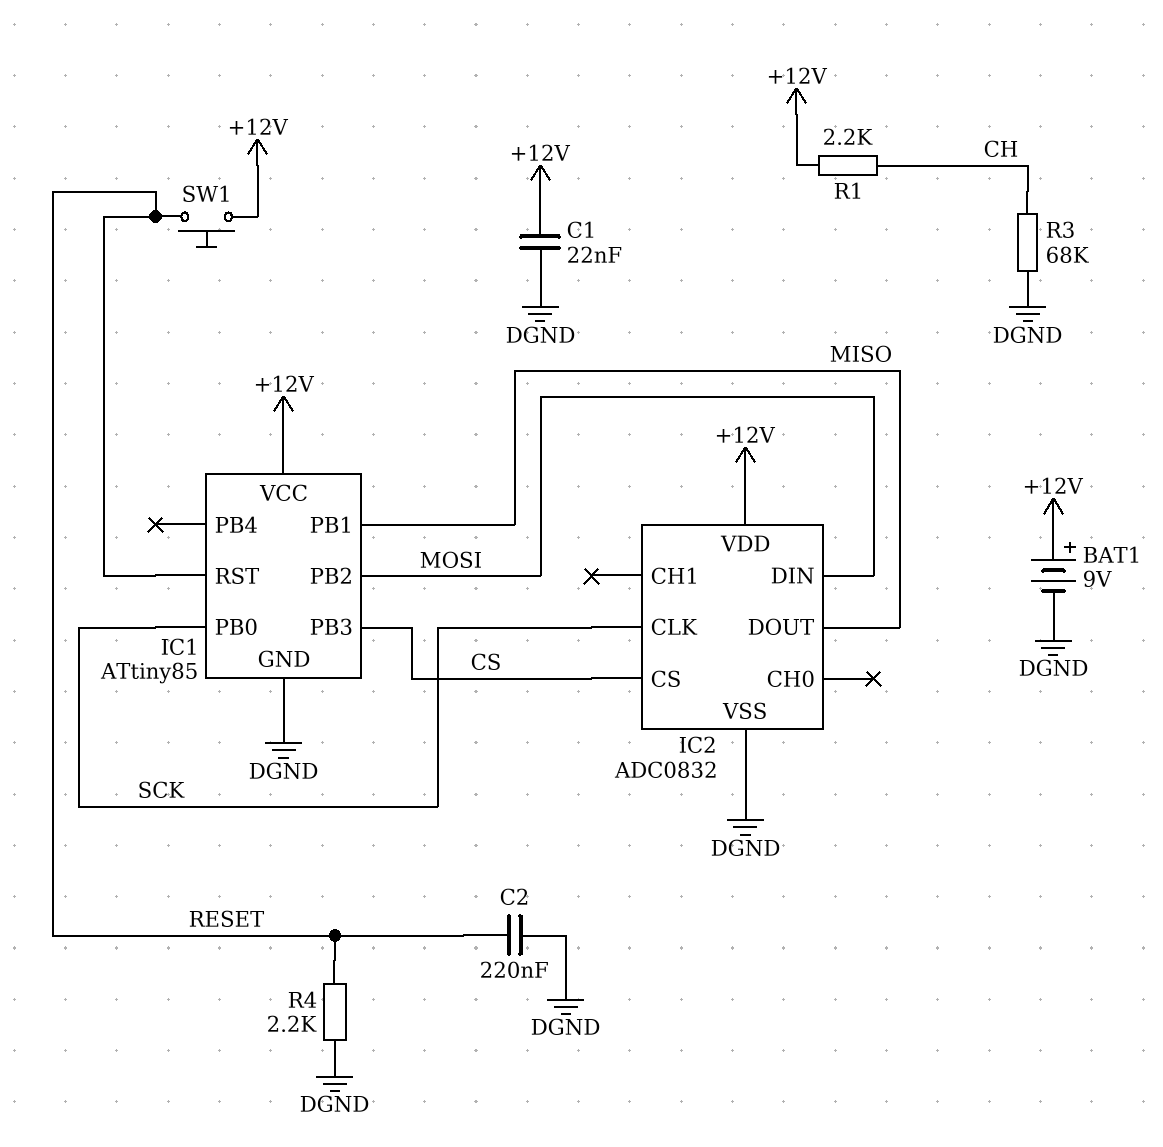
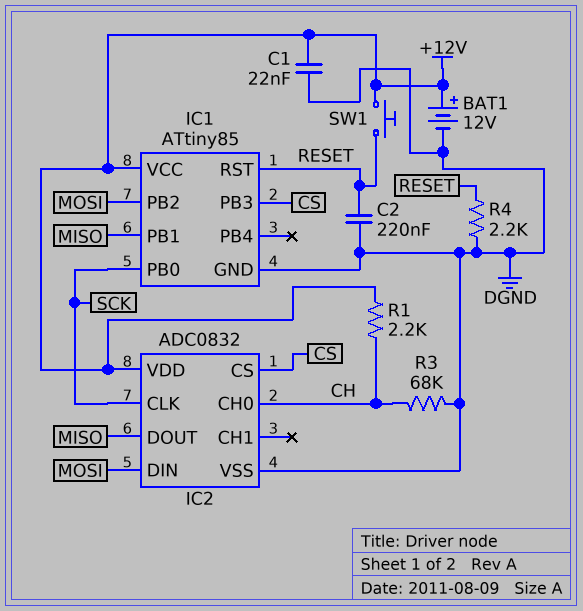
BAT1: 9V (plus +12V, minus DGND) -> 12V (plus +12V, minus DGND)
IC2 pin CH0: none -> CH

